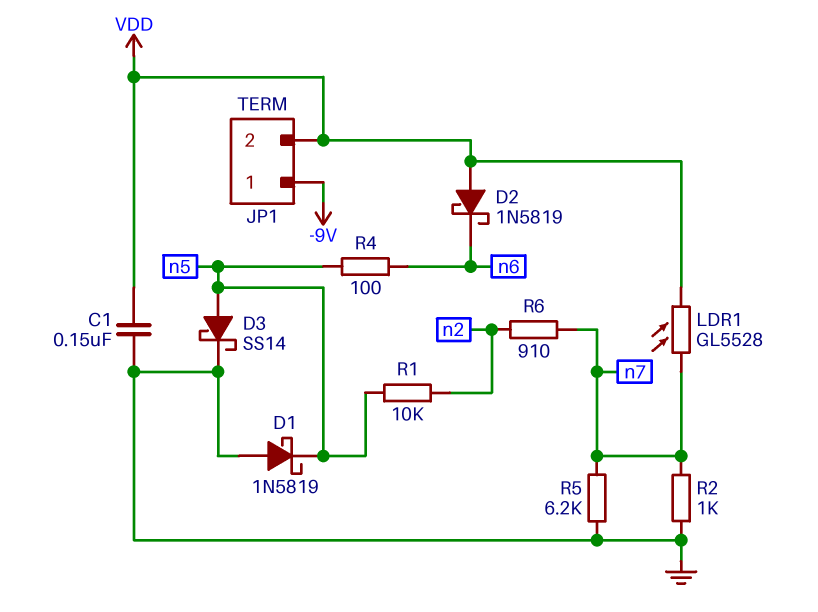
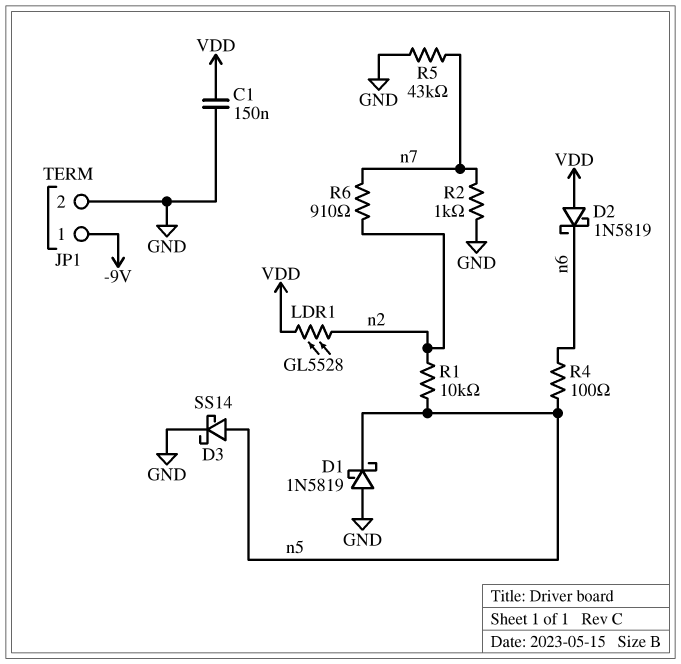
JP1 pin 2: VDD -> GND
LDR1: GL5528 (VDD, n7) -> GL5528 (VDD, n2)
R5: 6.2k (GND, n7) -> 43k (GND, n7)

